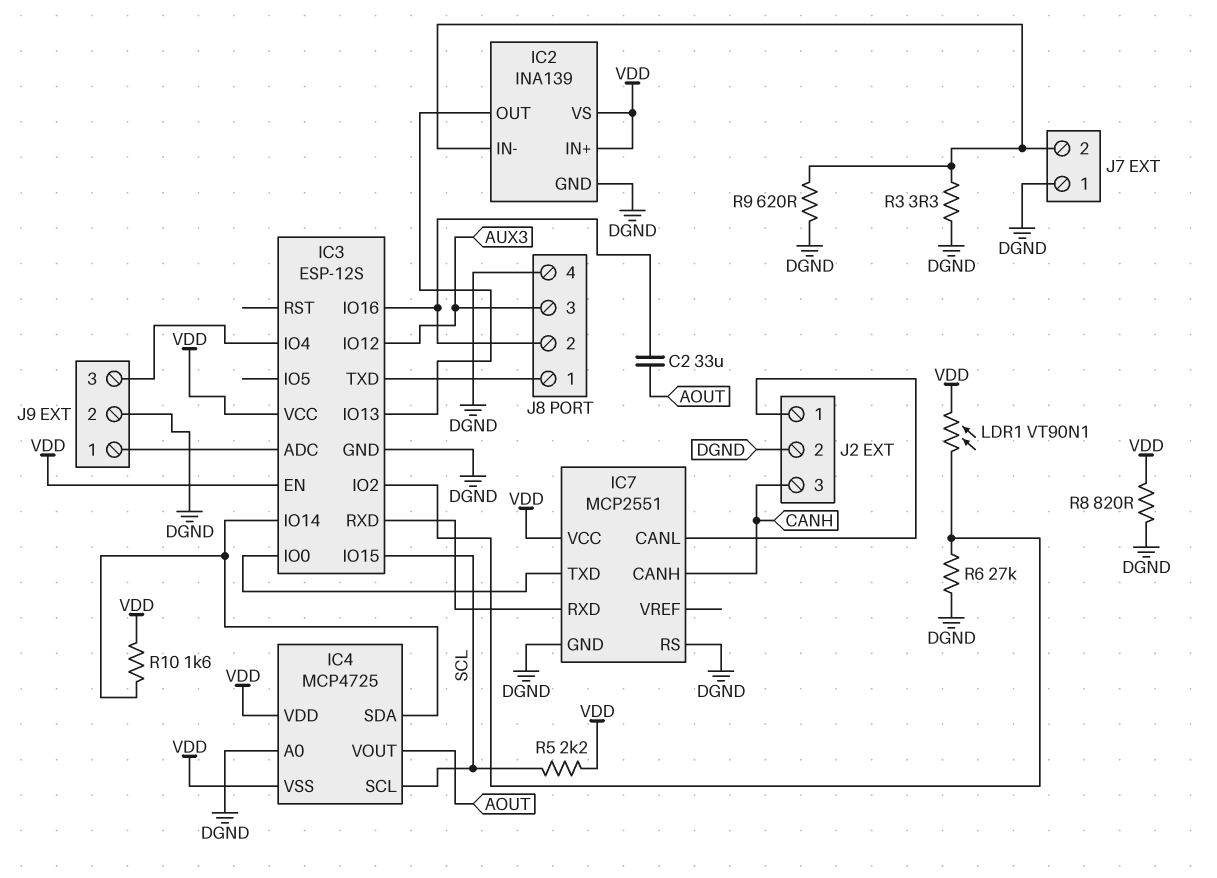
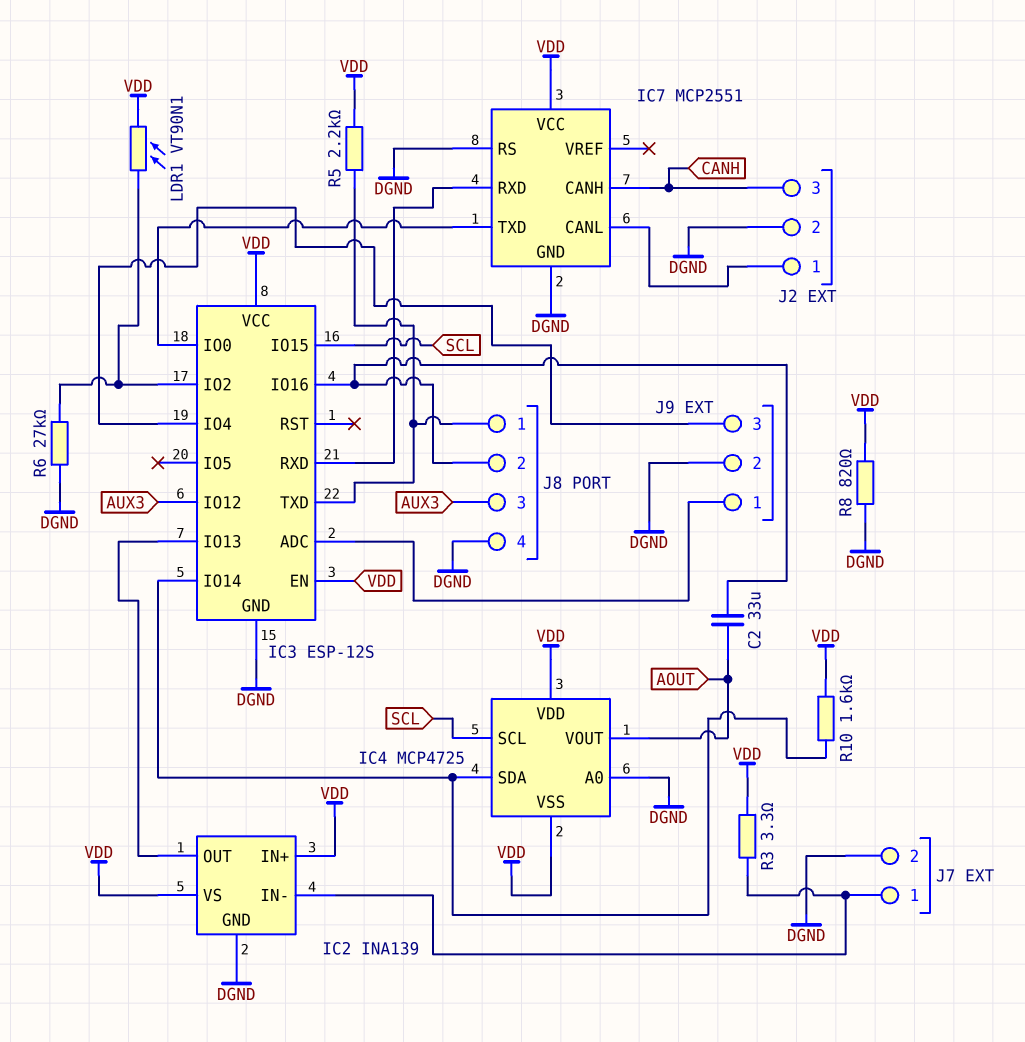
J7 pin 1: DGND -> IC2/IN-
J7 pin 2: IC2/IN- -> DGND
R3: 3.3 (DGND, IC2/IN-) -> 3.3 (IC2/IN-, VDD)
R5: 2.2k (SCL, VDD) -> 2.2k (IC3/TXD, VDD)
R9: 620 (DGND, IC2/IN-) -> none

